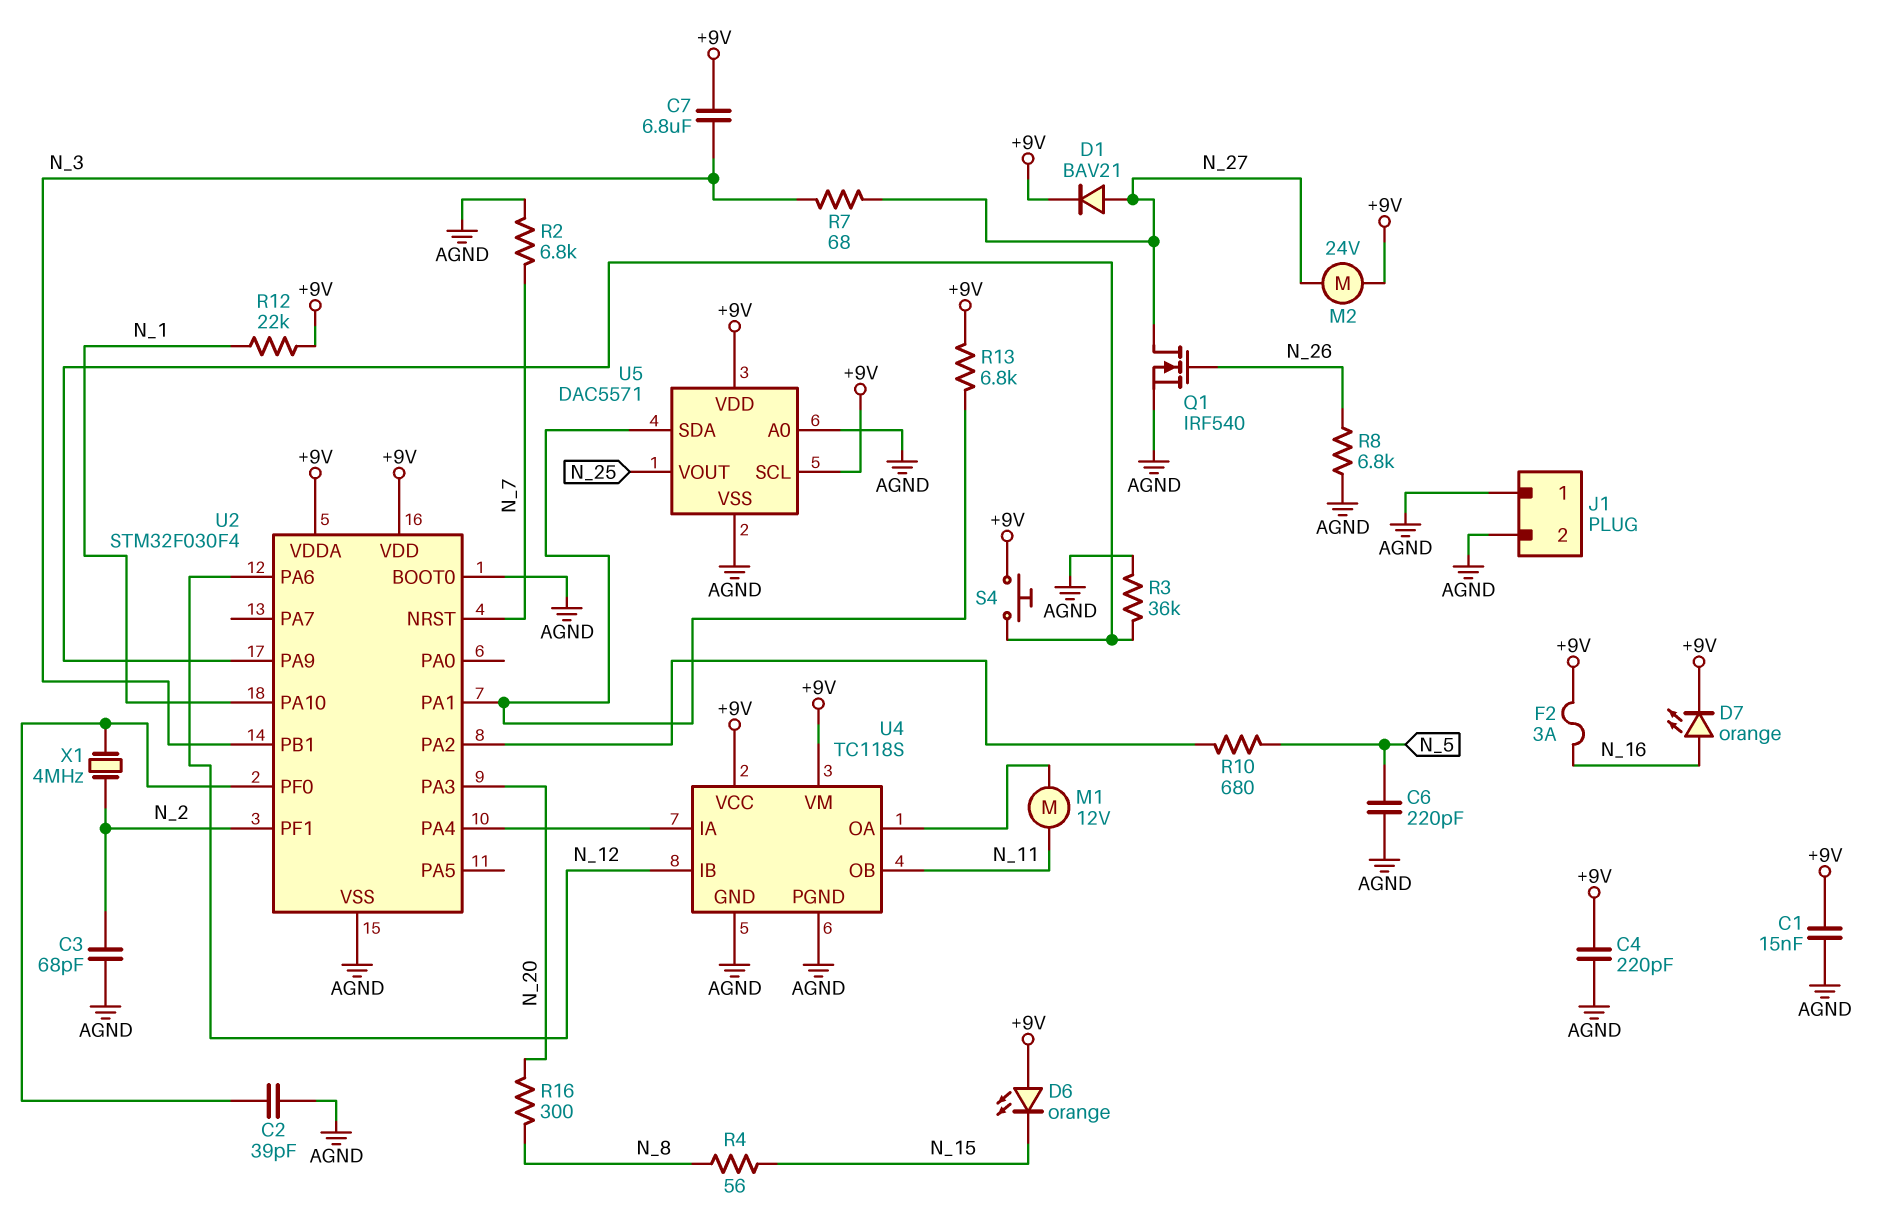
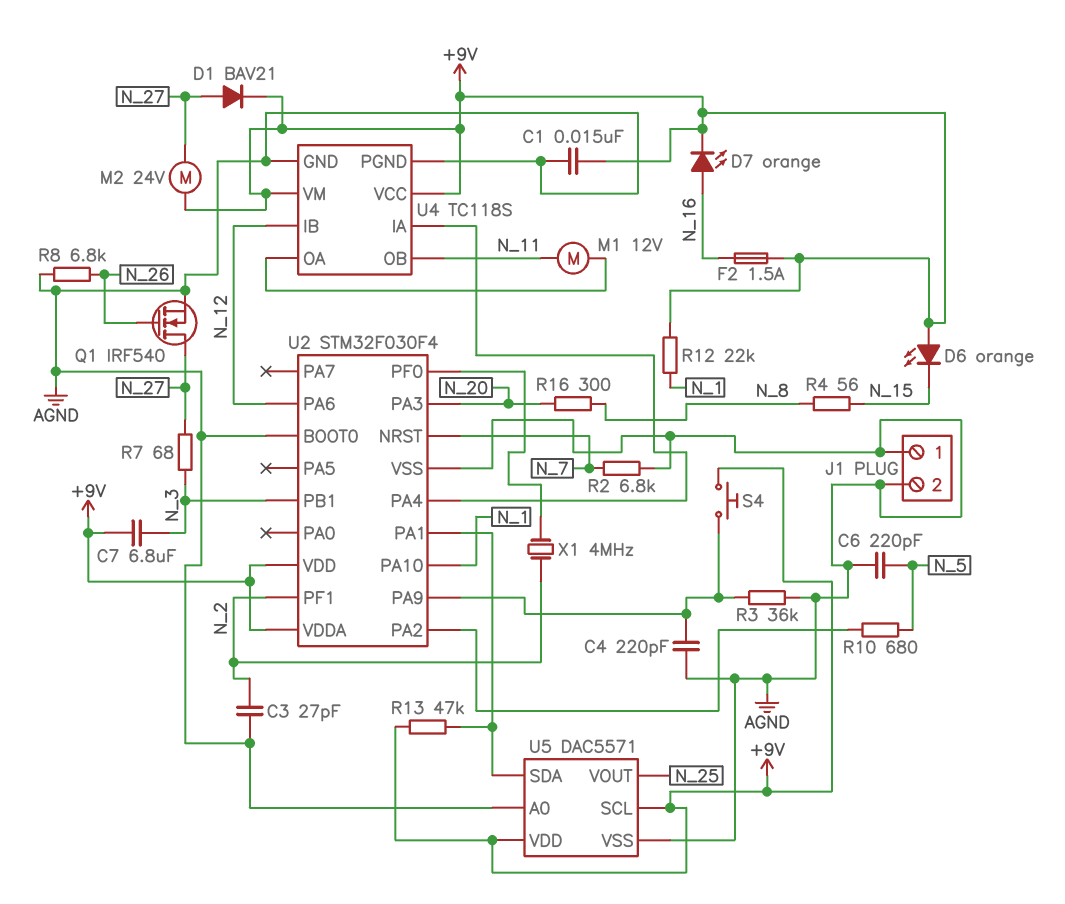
C2: 39pF (AGND, U2/PF0) -> none
C3: 68pF (AGND, N_2) -> 27pF (AGND, N_2)
C4: 220pF (+9V, AGND) -> 220pF (AGND, U2/PA9)
F2: 3A (+9V, N_16) -> 1.5A (+9V, N_16)
R13: 6.8k (+9V, U2/PA1) -> 47k (+9V, U2/PA1)

